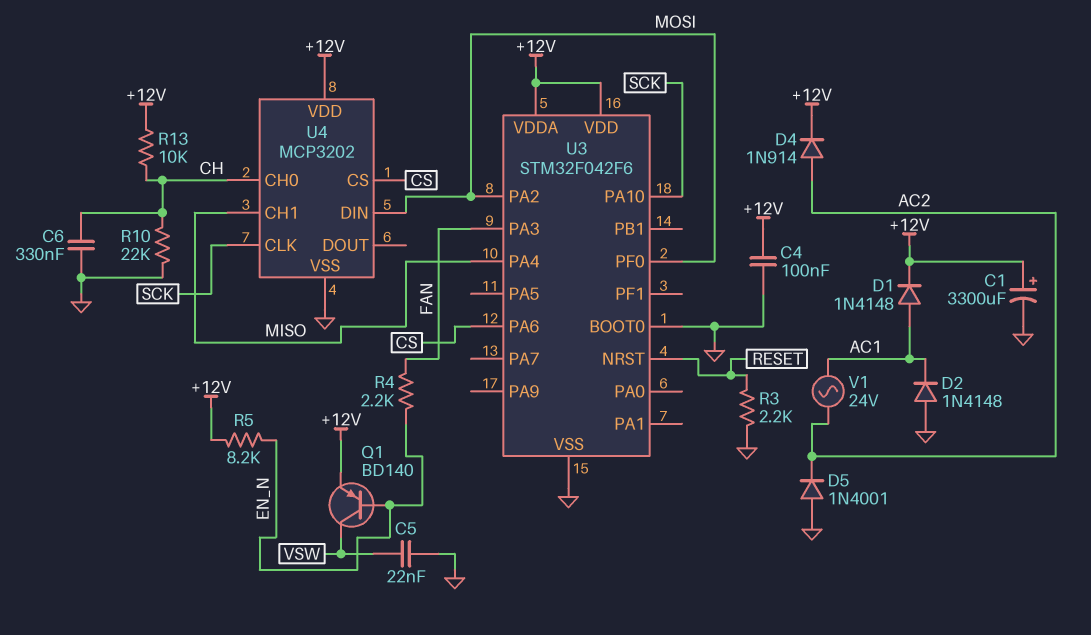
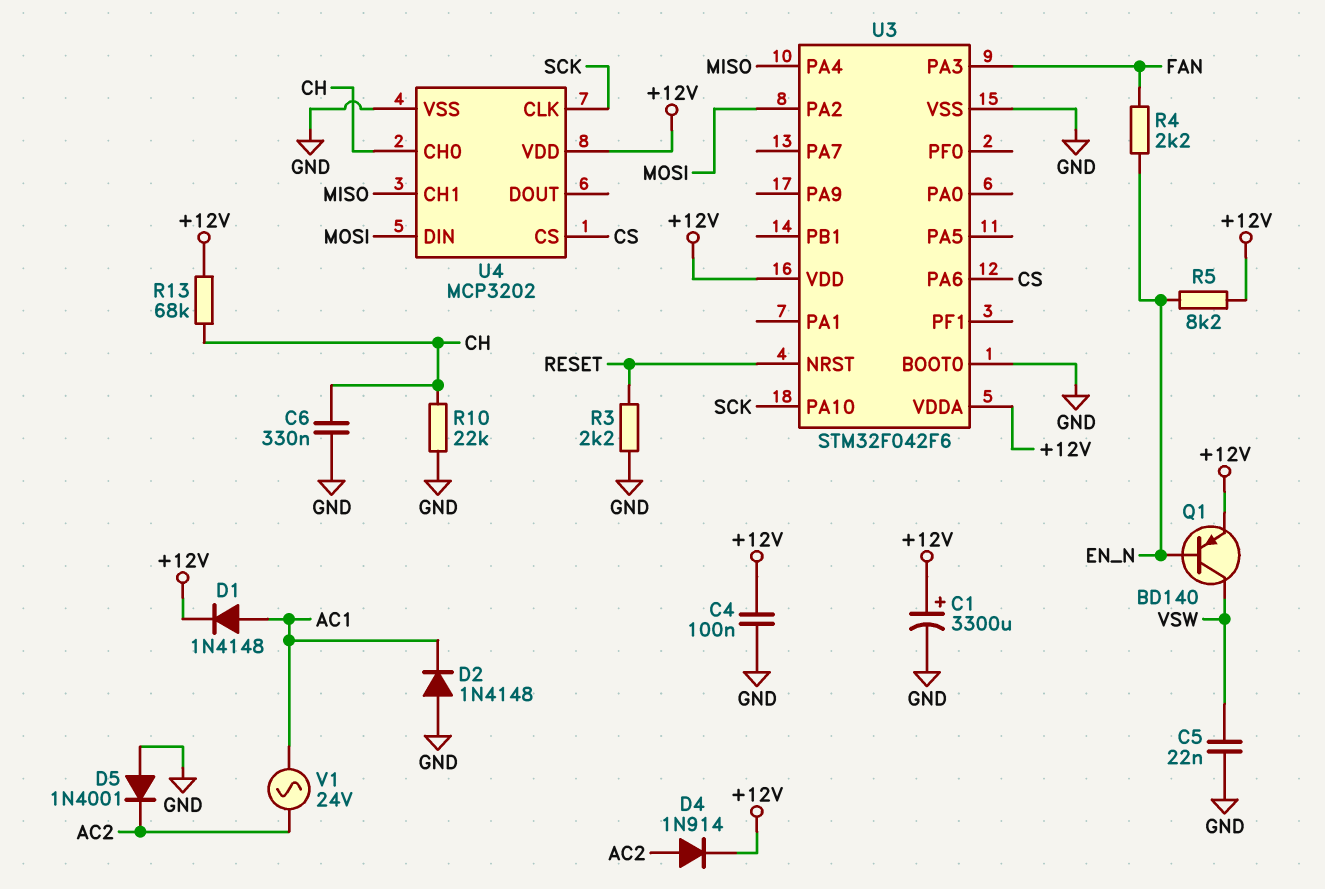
R13: 10k (+12V, CH) -> 68k (+12V, CH)
U3 pin PF0: MOSI -> none

